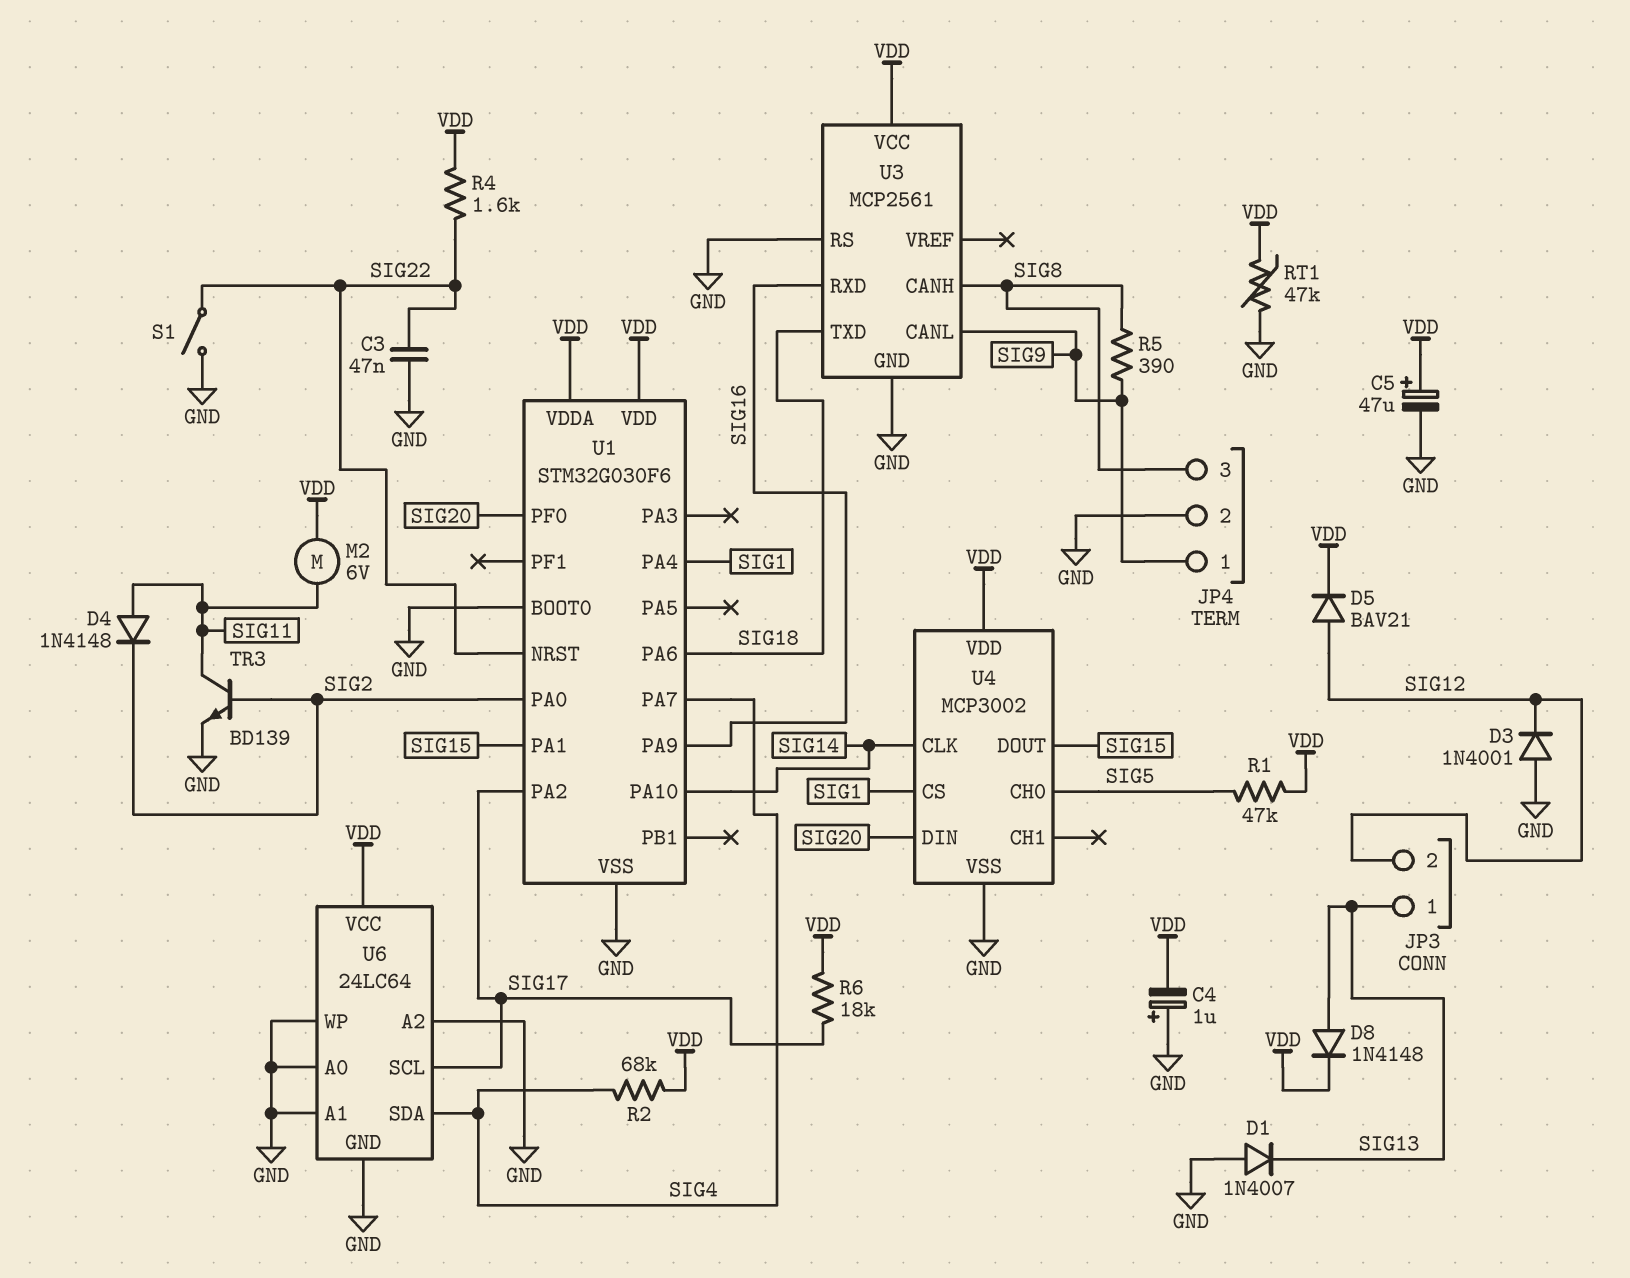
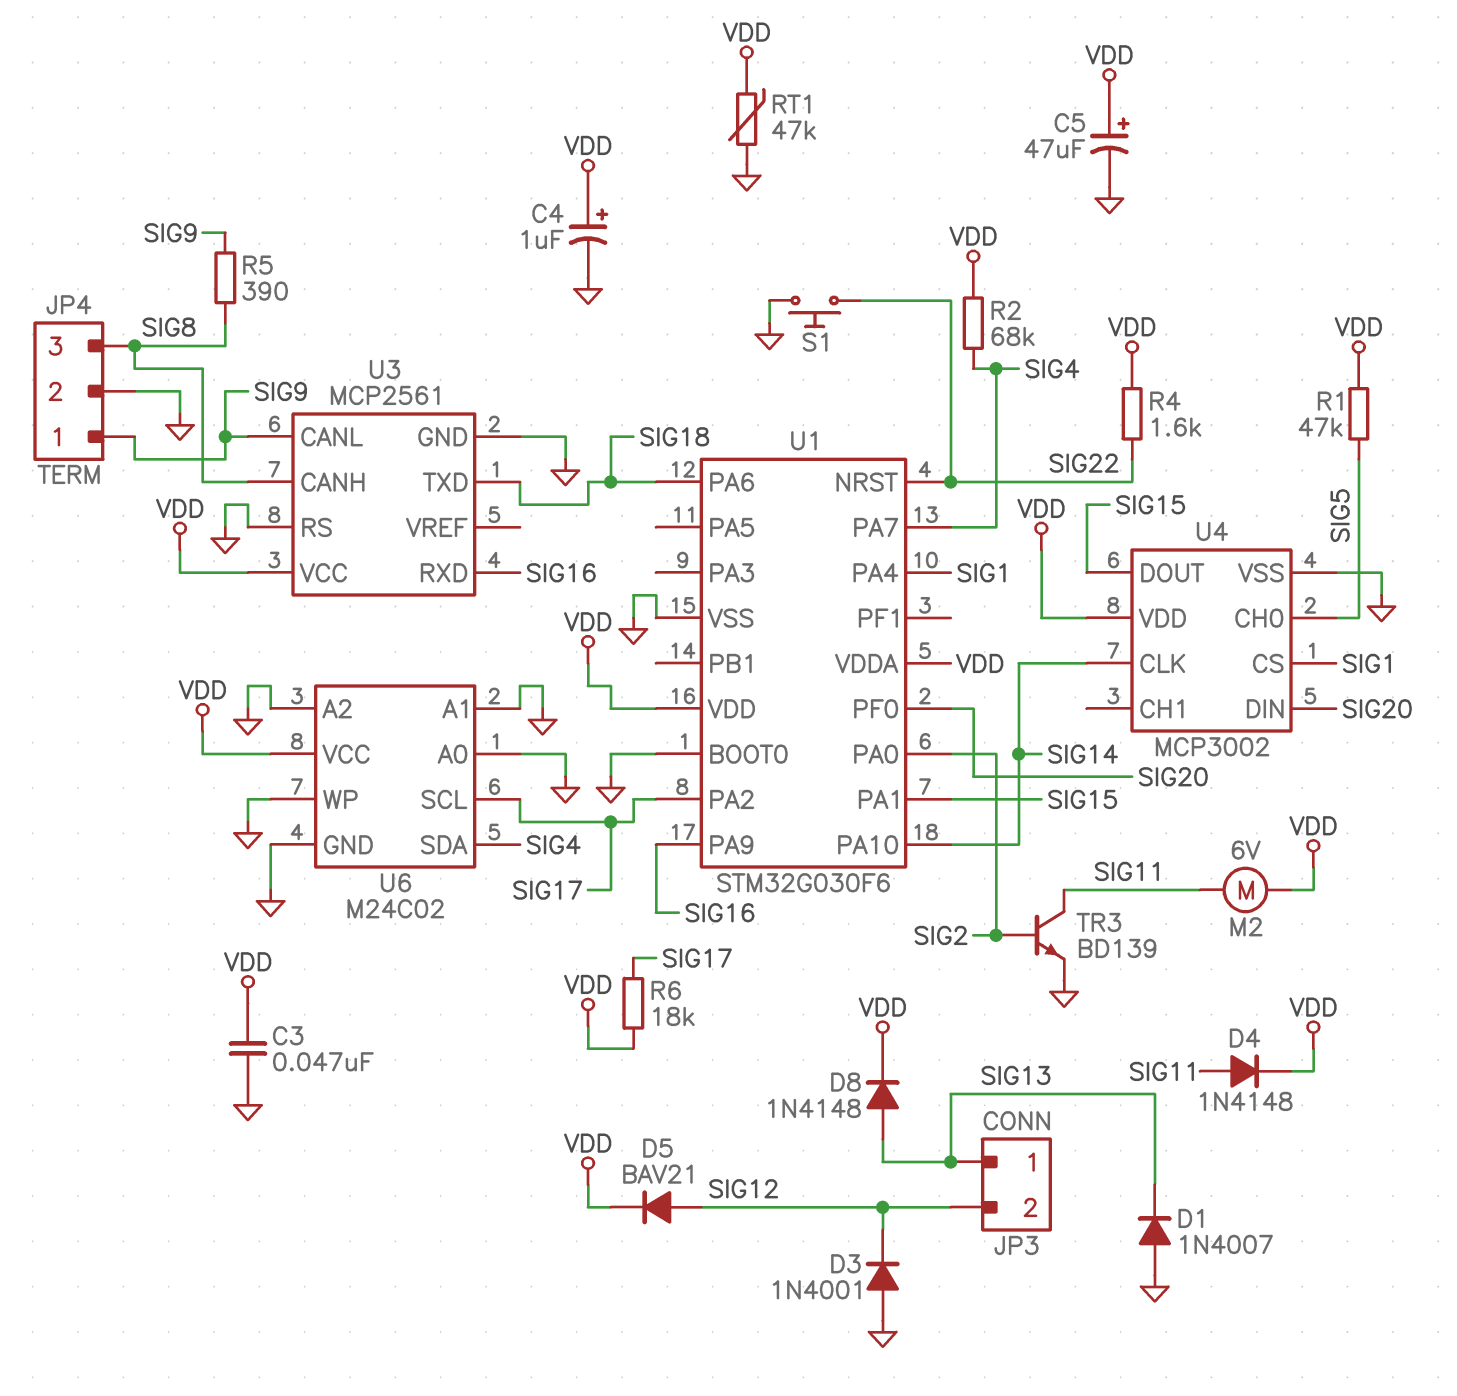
C3: 47nF (GND, SIG22) -> 47nF (GND, VDD)
C4: 1uF (plus GND, minus VDD) -> 1uF (plus VDD, minus GND)
D4: diode 1N4148 (A SIG11, K SIG2) -> diode 1N4148 (A SIG11, K VDD)
S1: switch (GND, SIG22) -> button (GND, SIG22)
U6: 24LC64 -> M24C02

